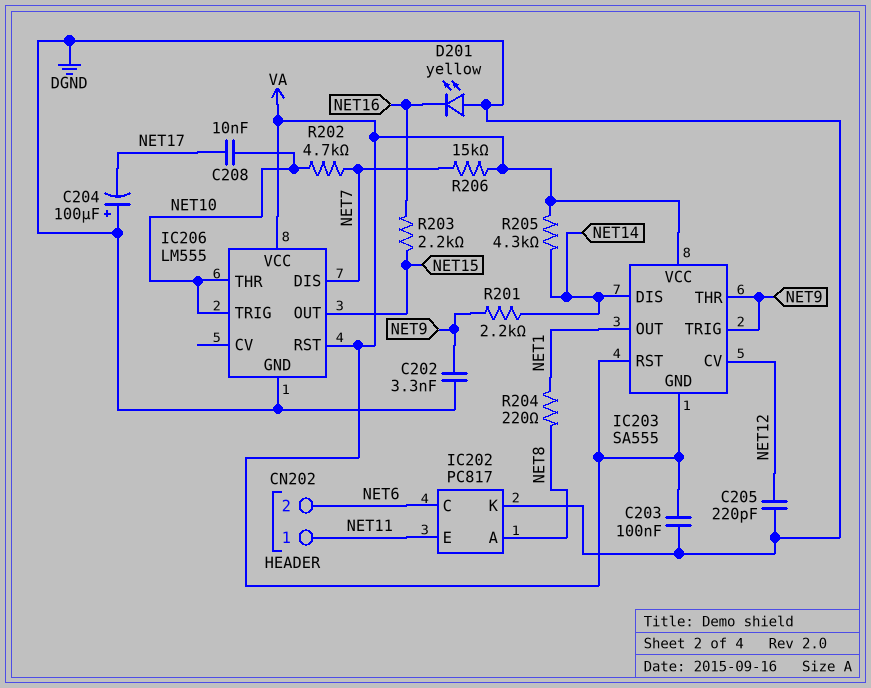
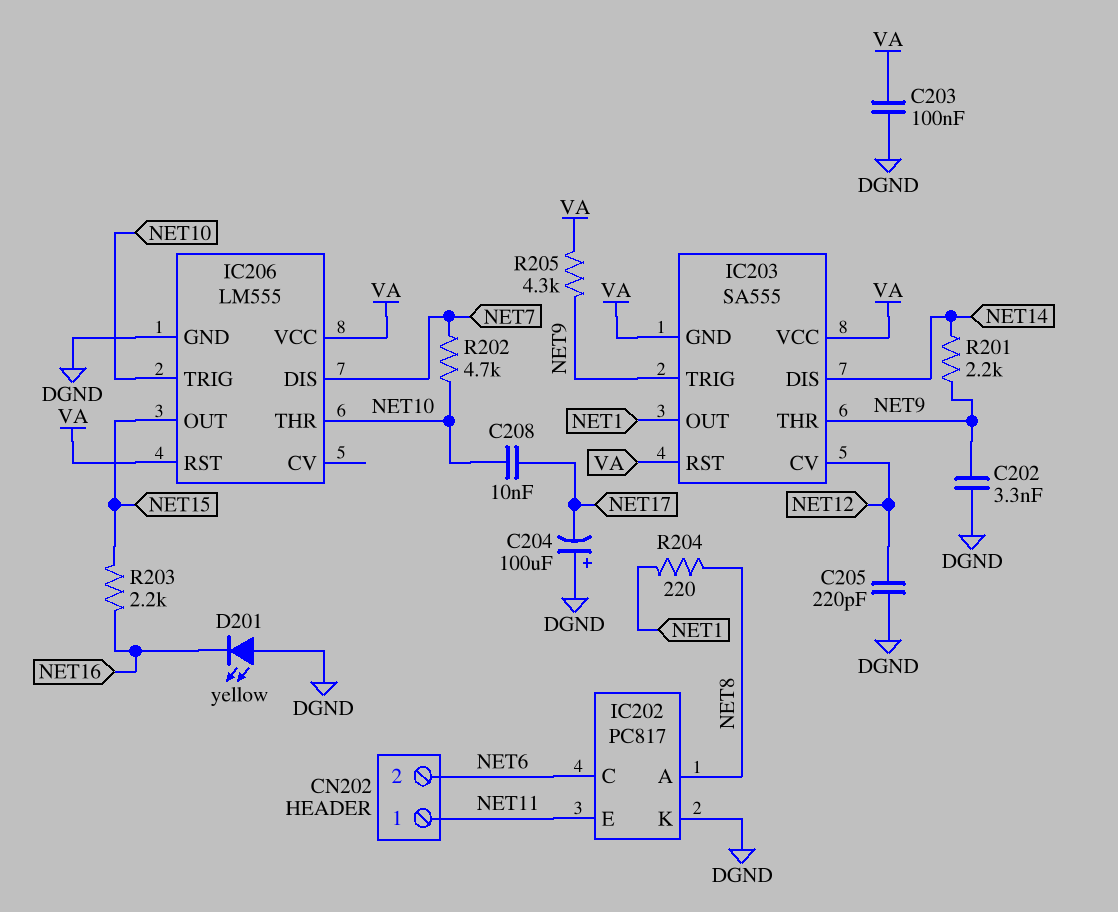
R205: 4.3k (NET14, VA) -> 4.3k (NET9, VA)
R206: 15k (NET7, VA) -> none

